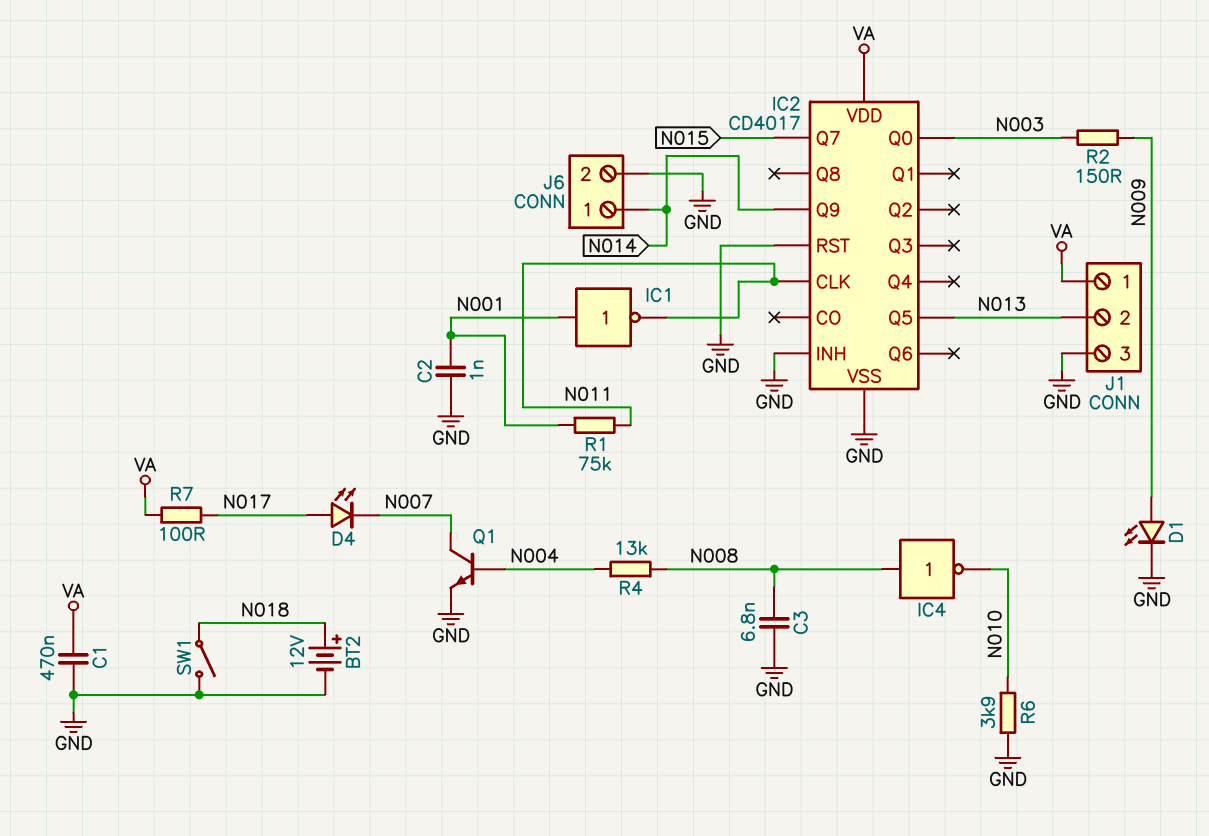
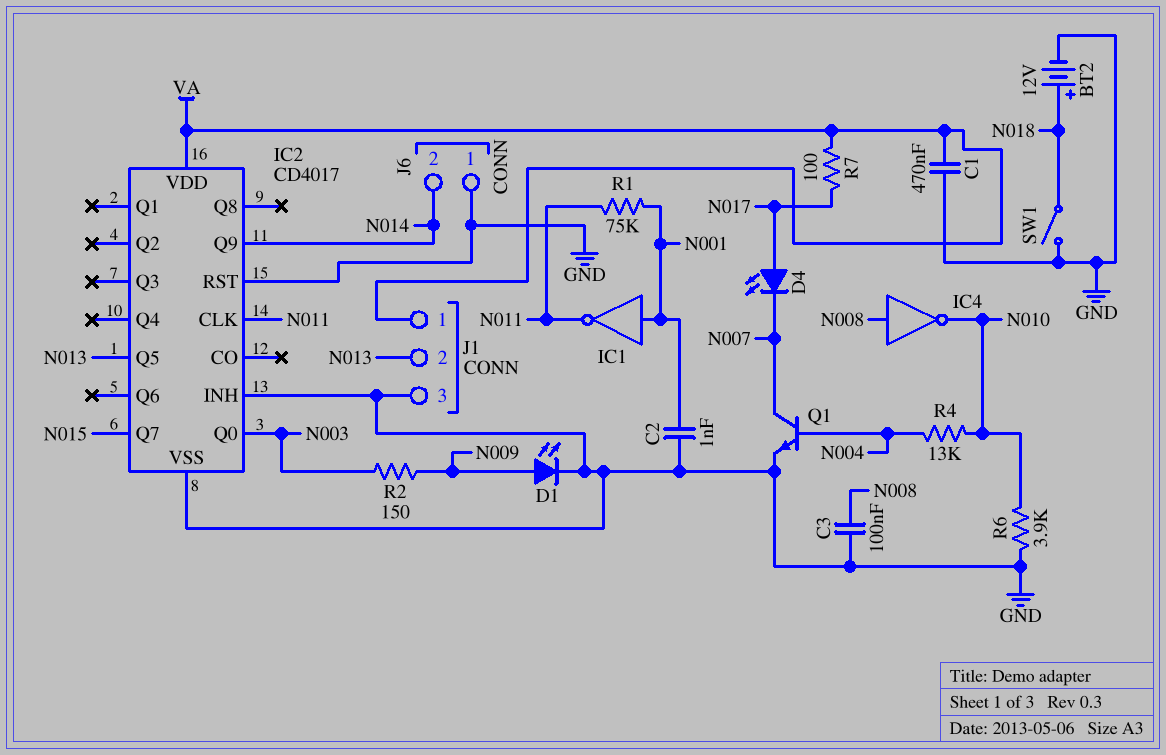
C3: 6.8nF (GND, N008) -> 100nF (GND, N008)
J6 pin 1: N014 -> GND
J6 pin 2: GND -> N014
R4: 13k (N004, N008) -> 13k (N004, N010)

